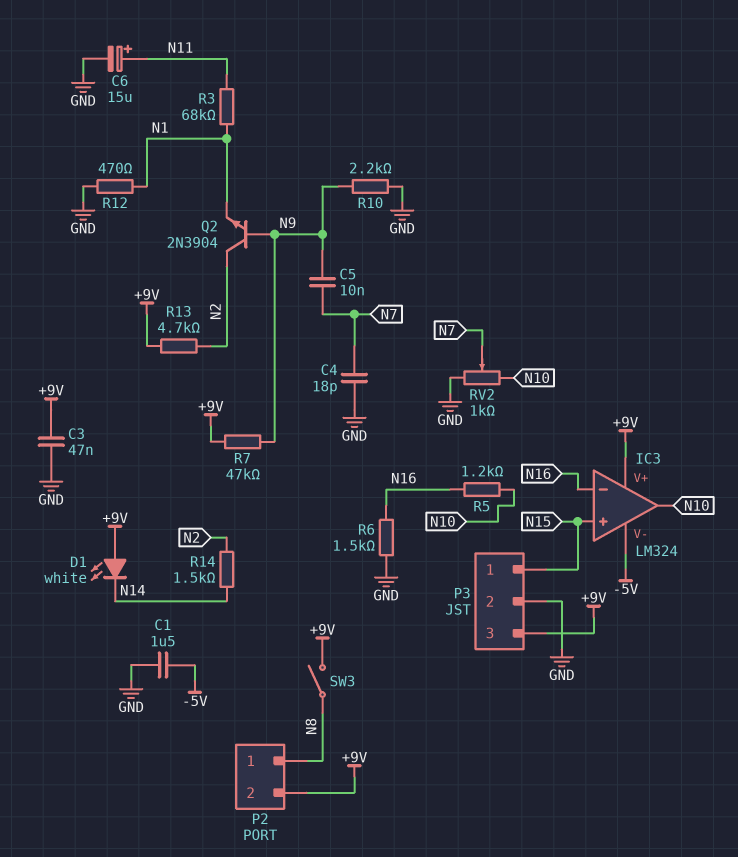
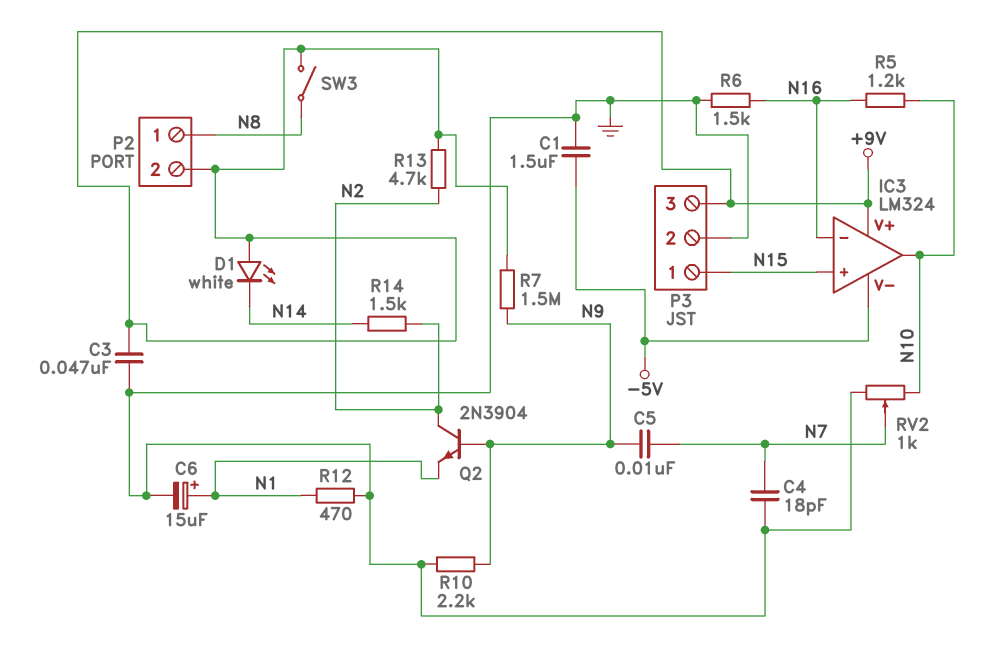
C6: 15uF (plus N11, minus GND) -> 15uF (plus N1, minus GND)
R3: 68k (N1, N11) -> none
R7: 47k (+9V, N9) -> 1.5M (+9V, N9)

